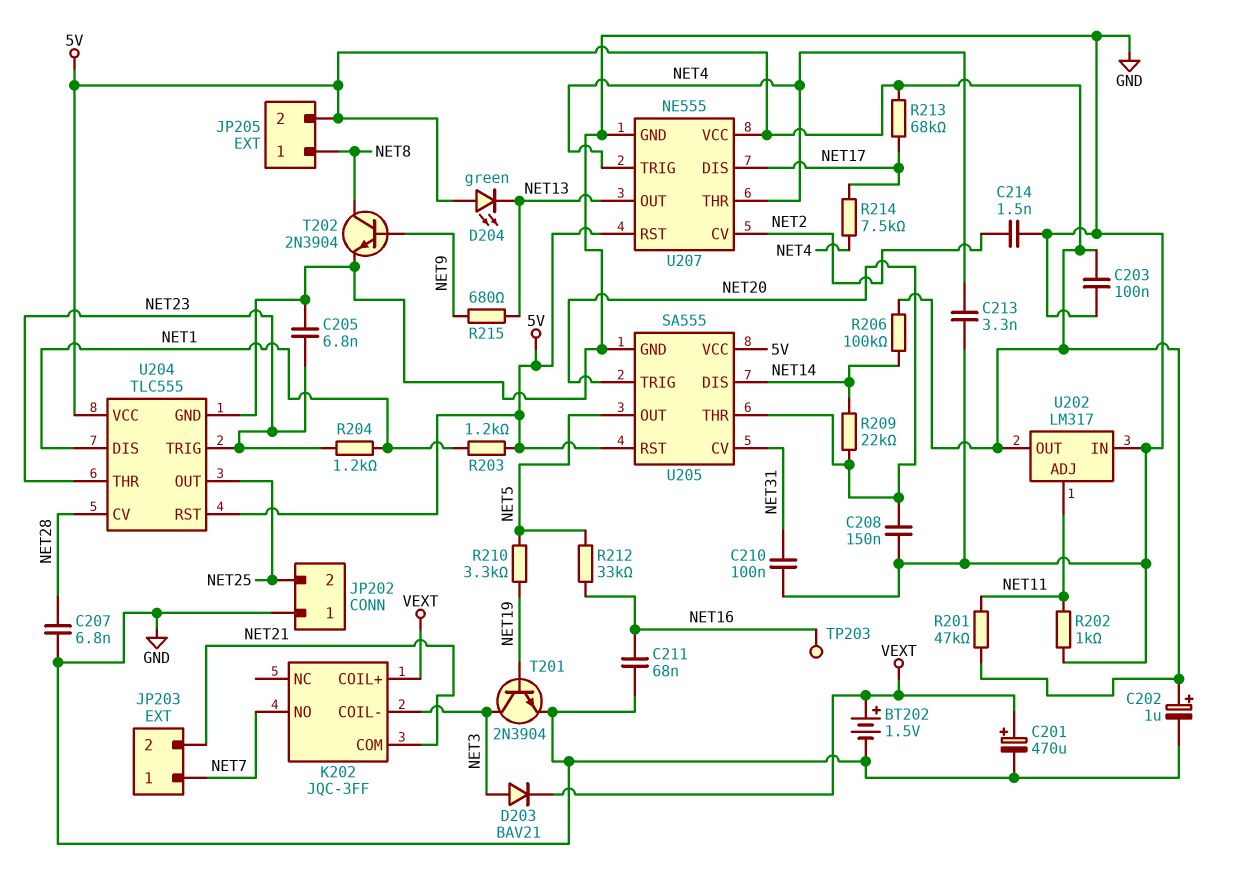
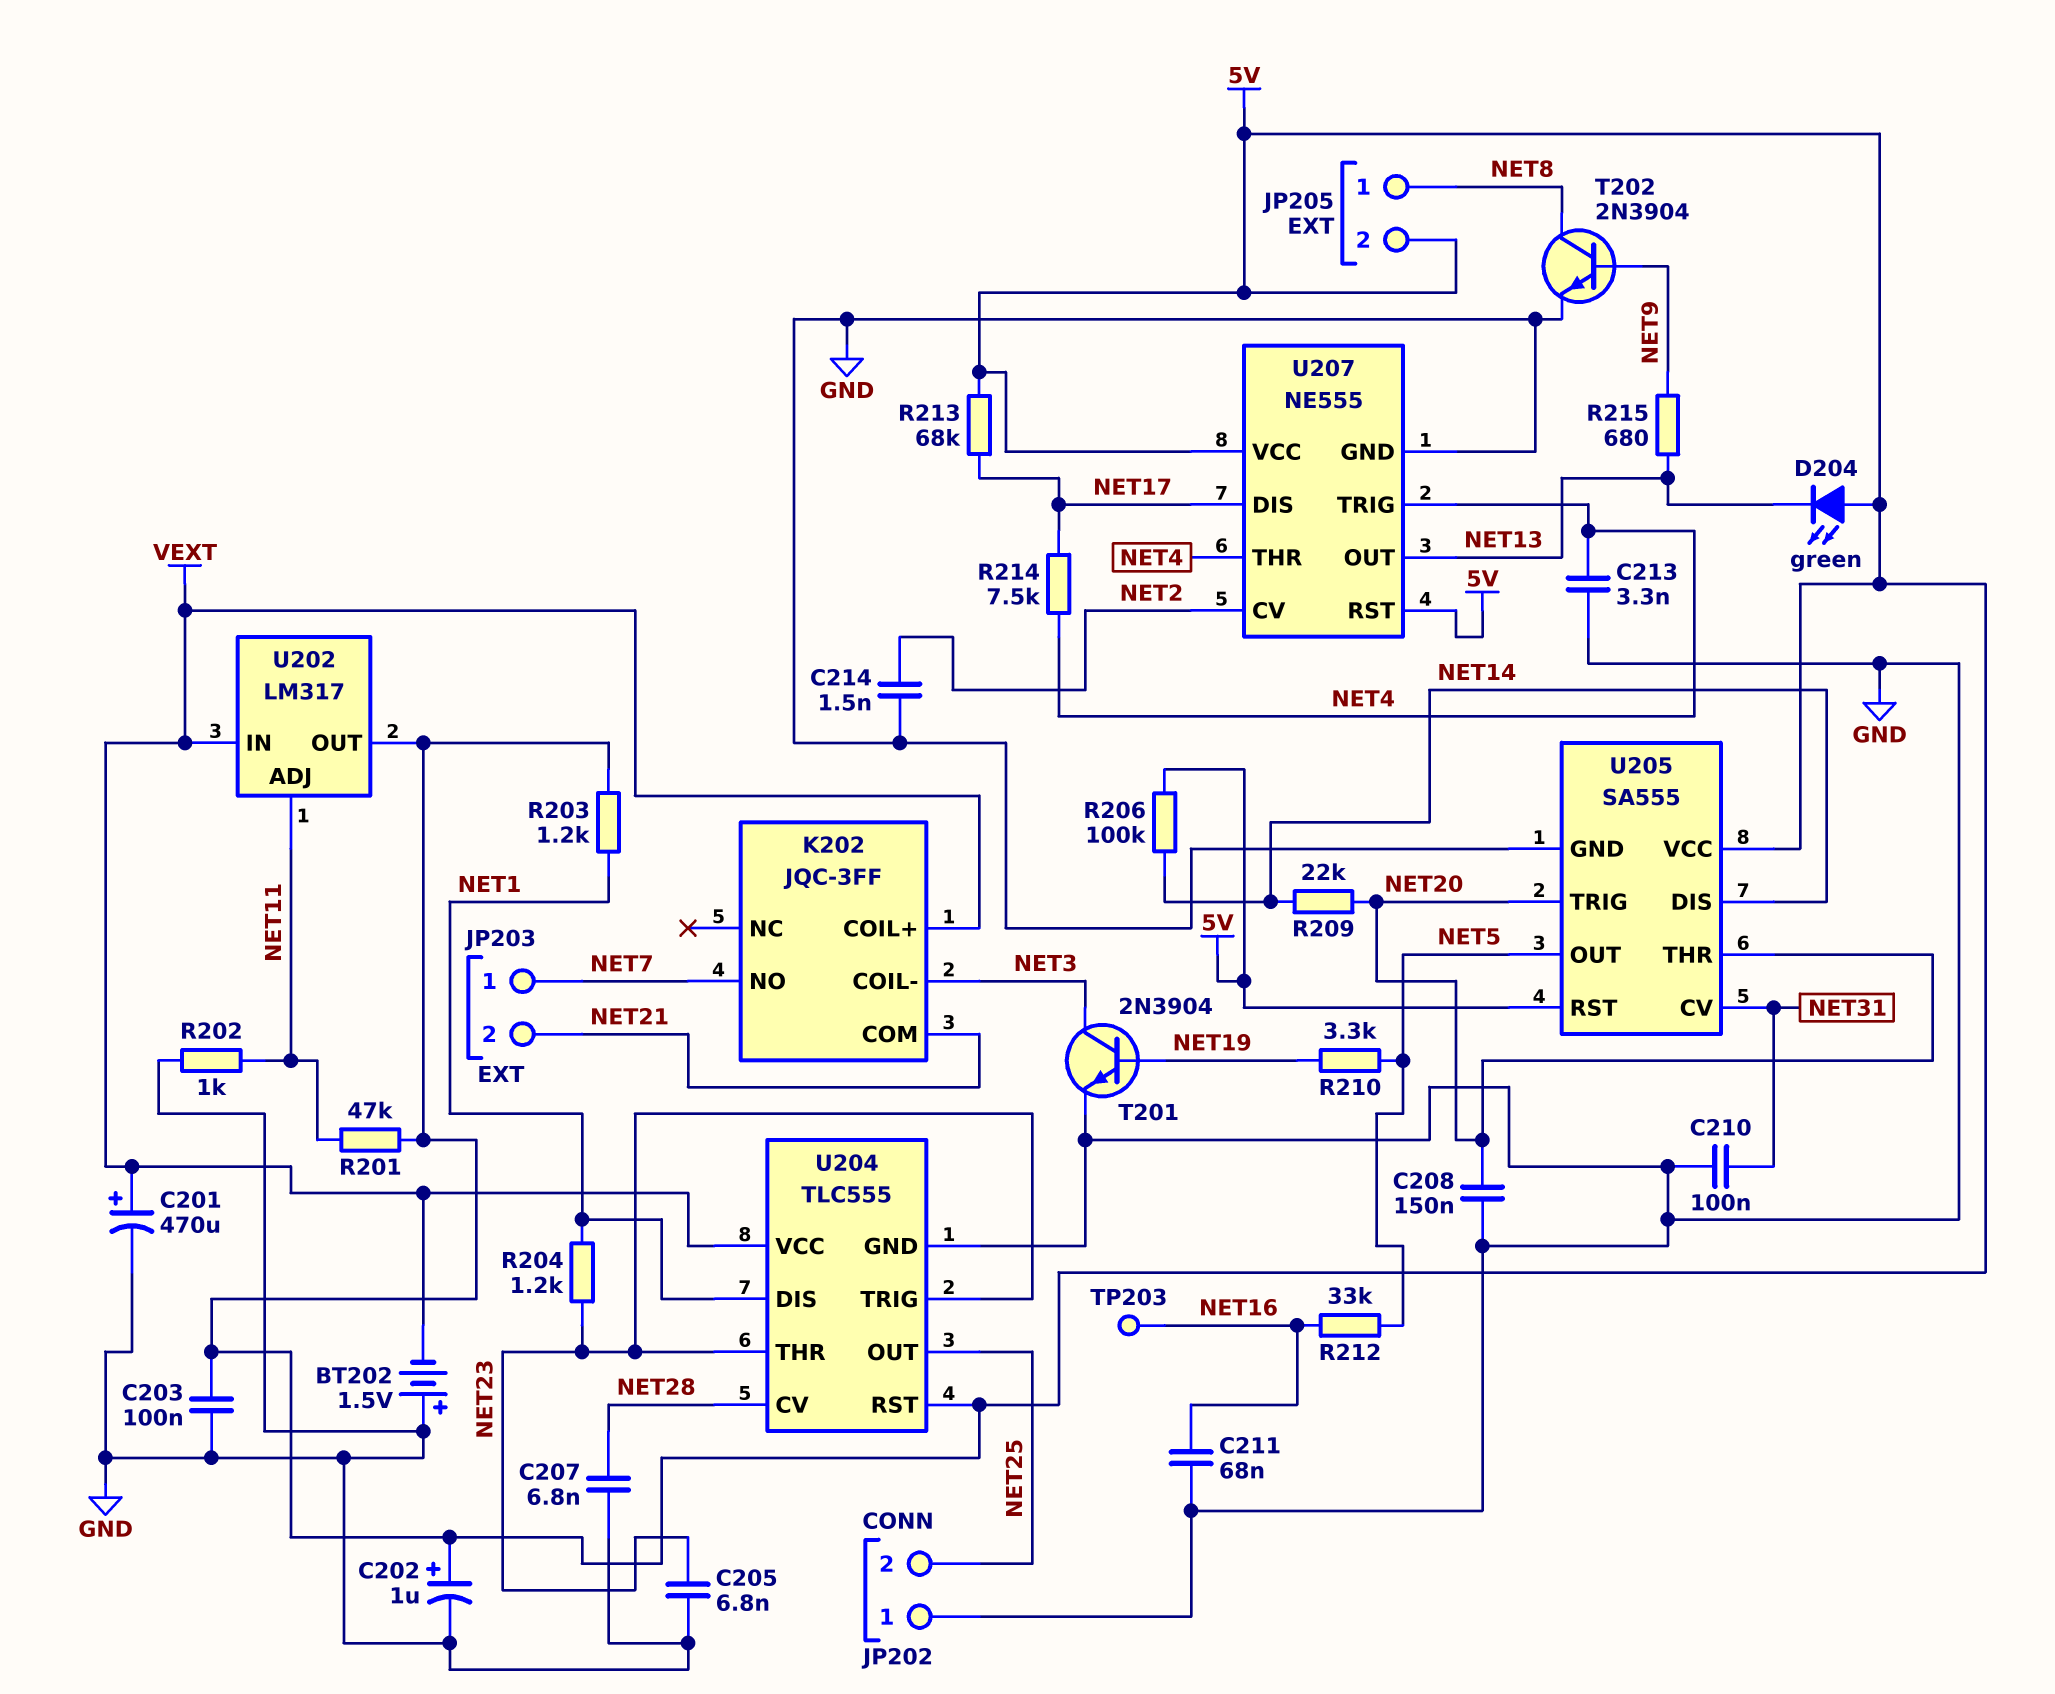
BT202: 1.5V (plus VEXT, minus GND) -> 1.5V (plus GND, minus VEXT)
D203: diode BAV21 (A NET3, K VEXT) -> none
U202 pin IN: GND -> VEXT
U204 pin VCC: 5V -> VEXT

